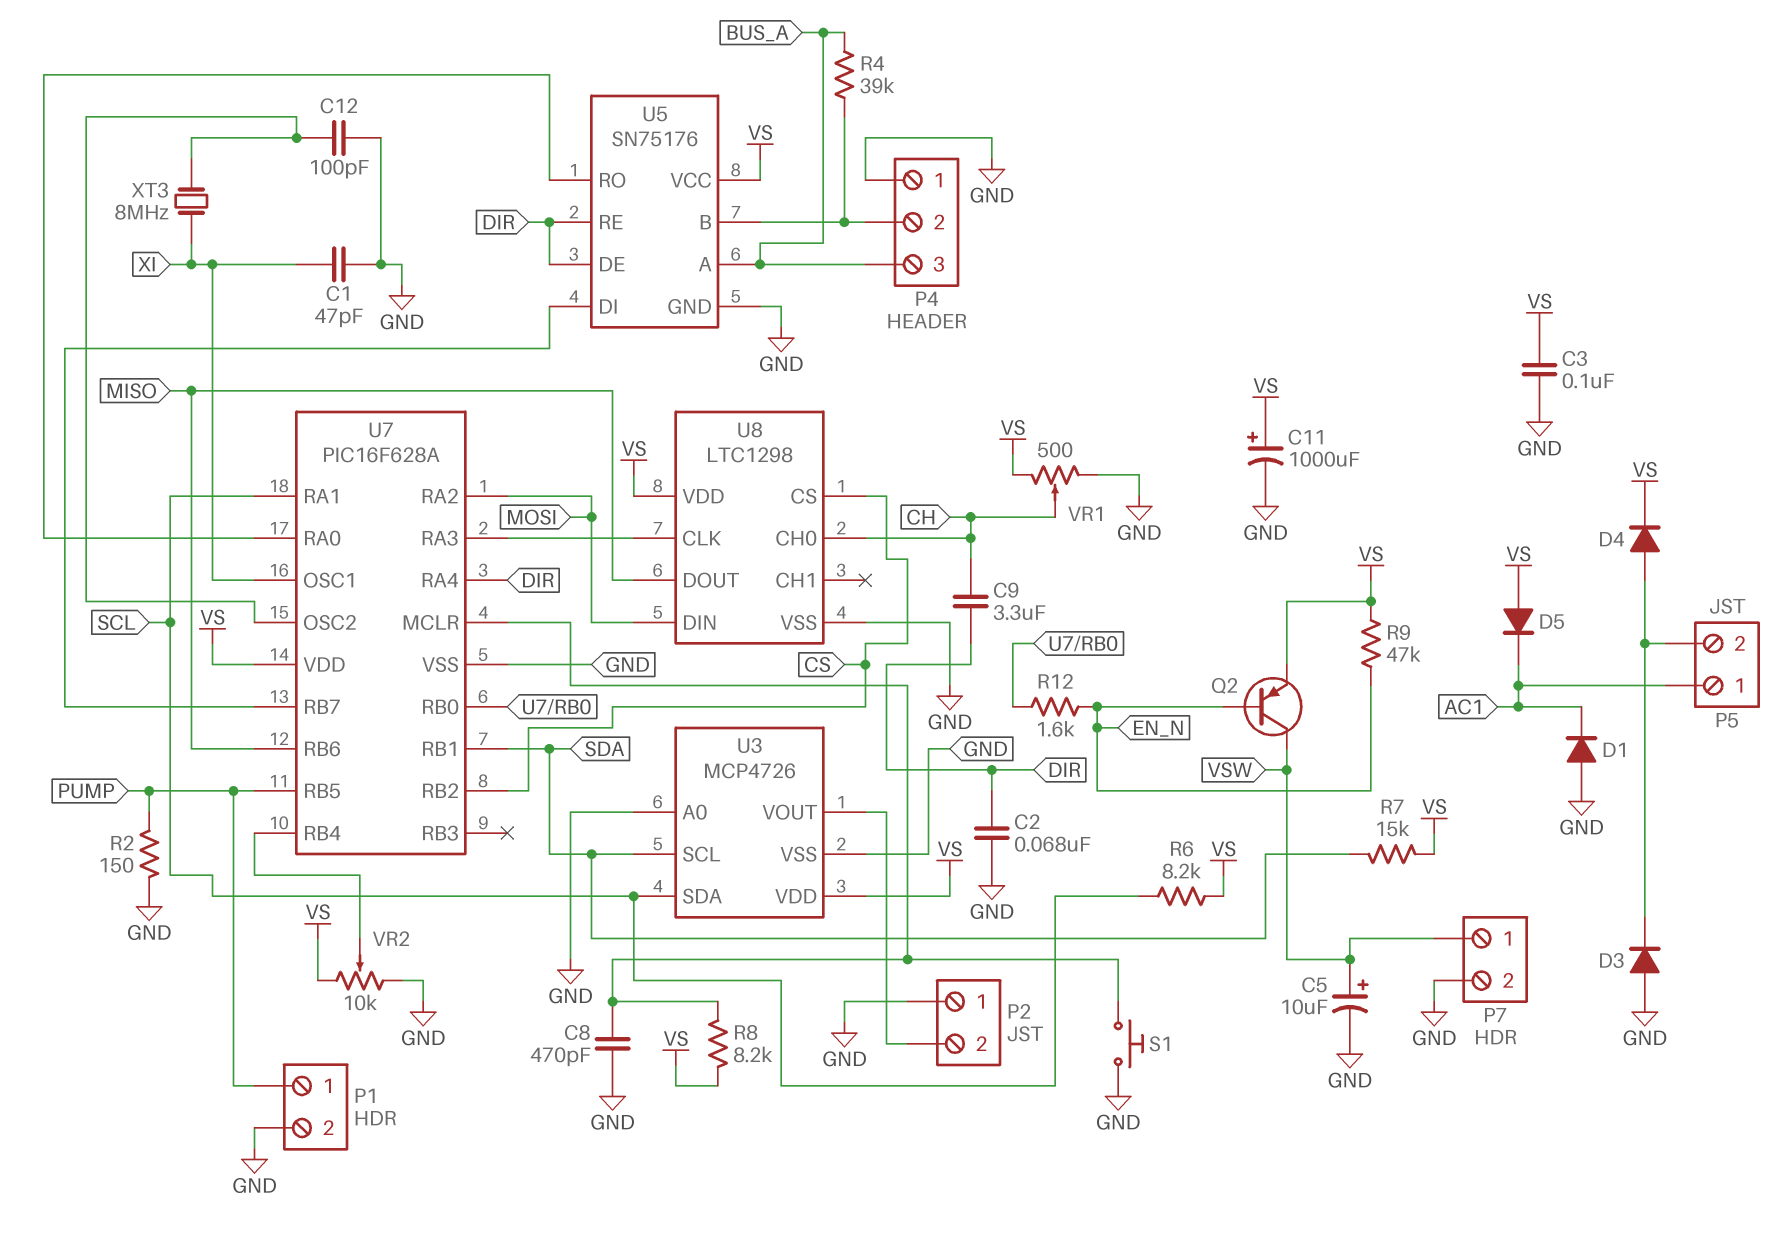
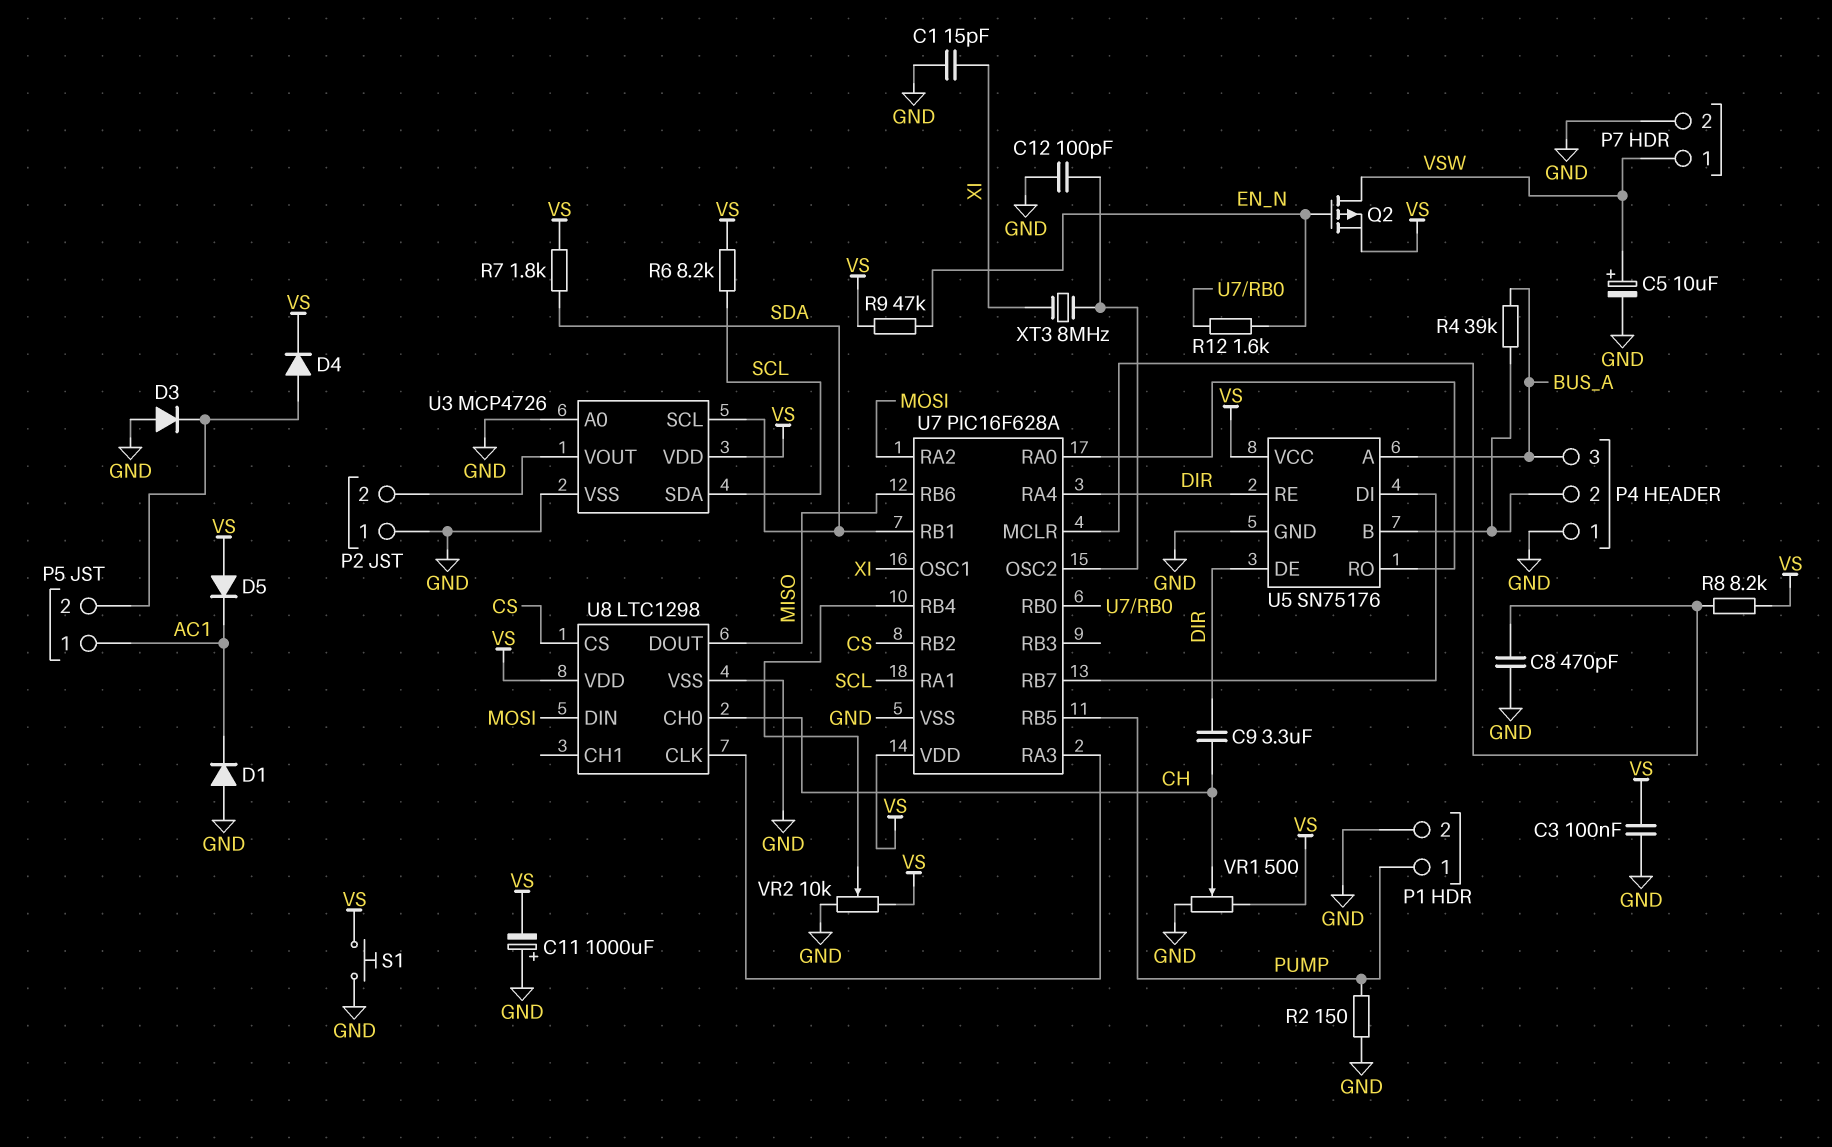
C1: 47pF (GND, XI) -> 15pF (GND, XI)
C2: 68nF (DIR, GND) -> none
C11: 1000uF (plus VS, minus GND) -> 1000uF (plus GND, minus VS)
Q2: PNP (B EN_N, C VSW, E VS) -> PMOS (G EN_N, D VSW, S VS)
R7: 15k (SDA, VS) -> 1.8k (SDA, VS)
S1: button (GND, U7/MCLR) -> button (GND, VS)

